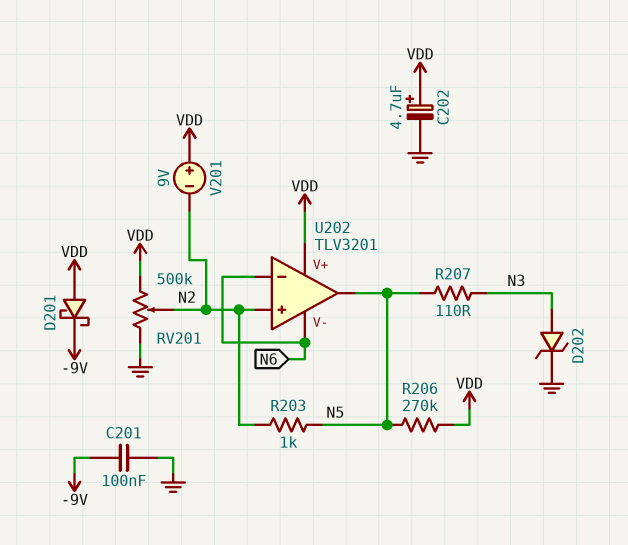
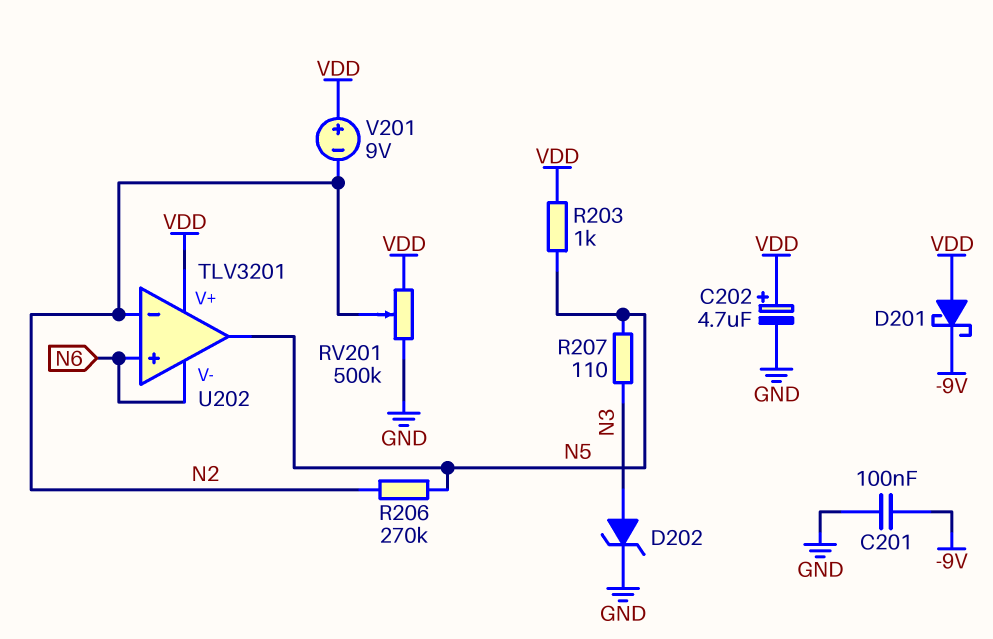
R203: 1k (N2, N5) -> 1k (N5, VDD)
R206: 270k (N5, VDD) -> 270k (N2, N5)
U202 pin in+: N2 -> N6
U202 pin in-: N6 -> N2

